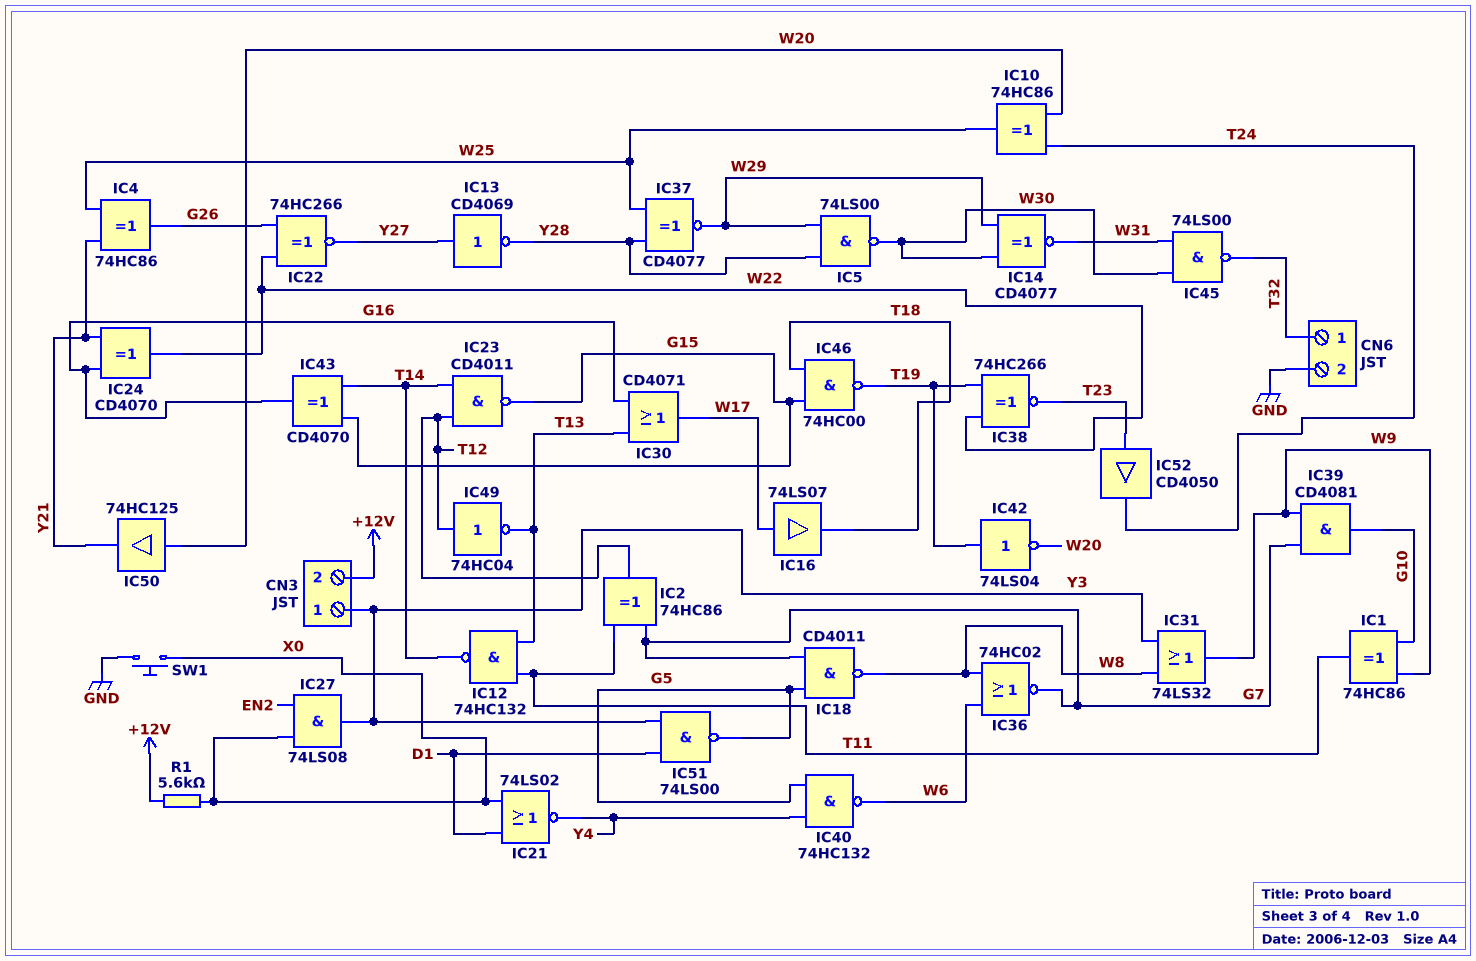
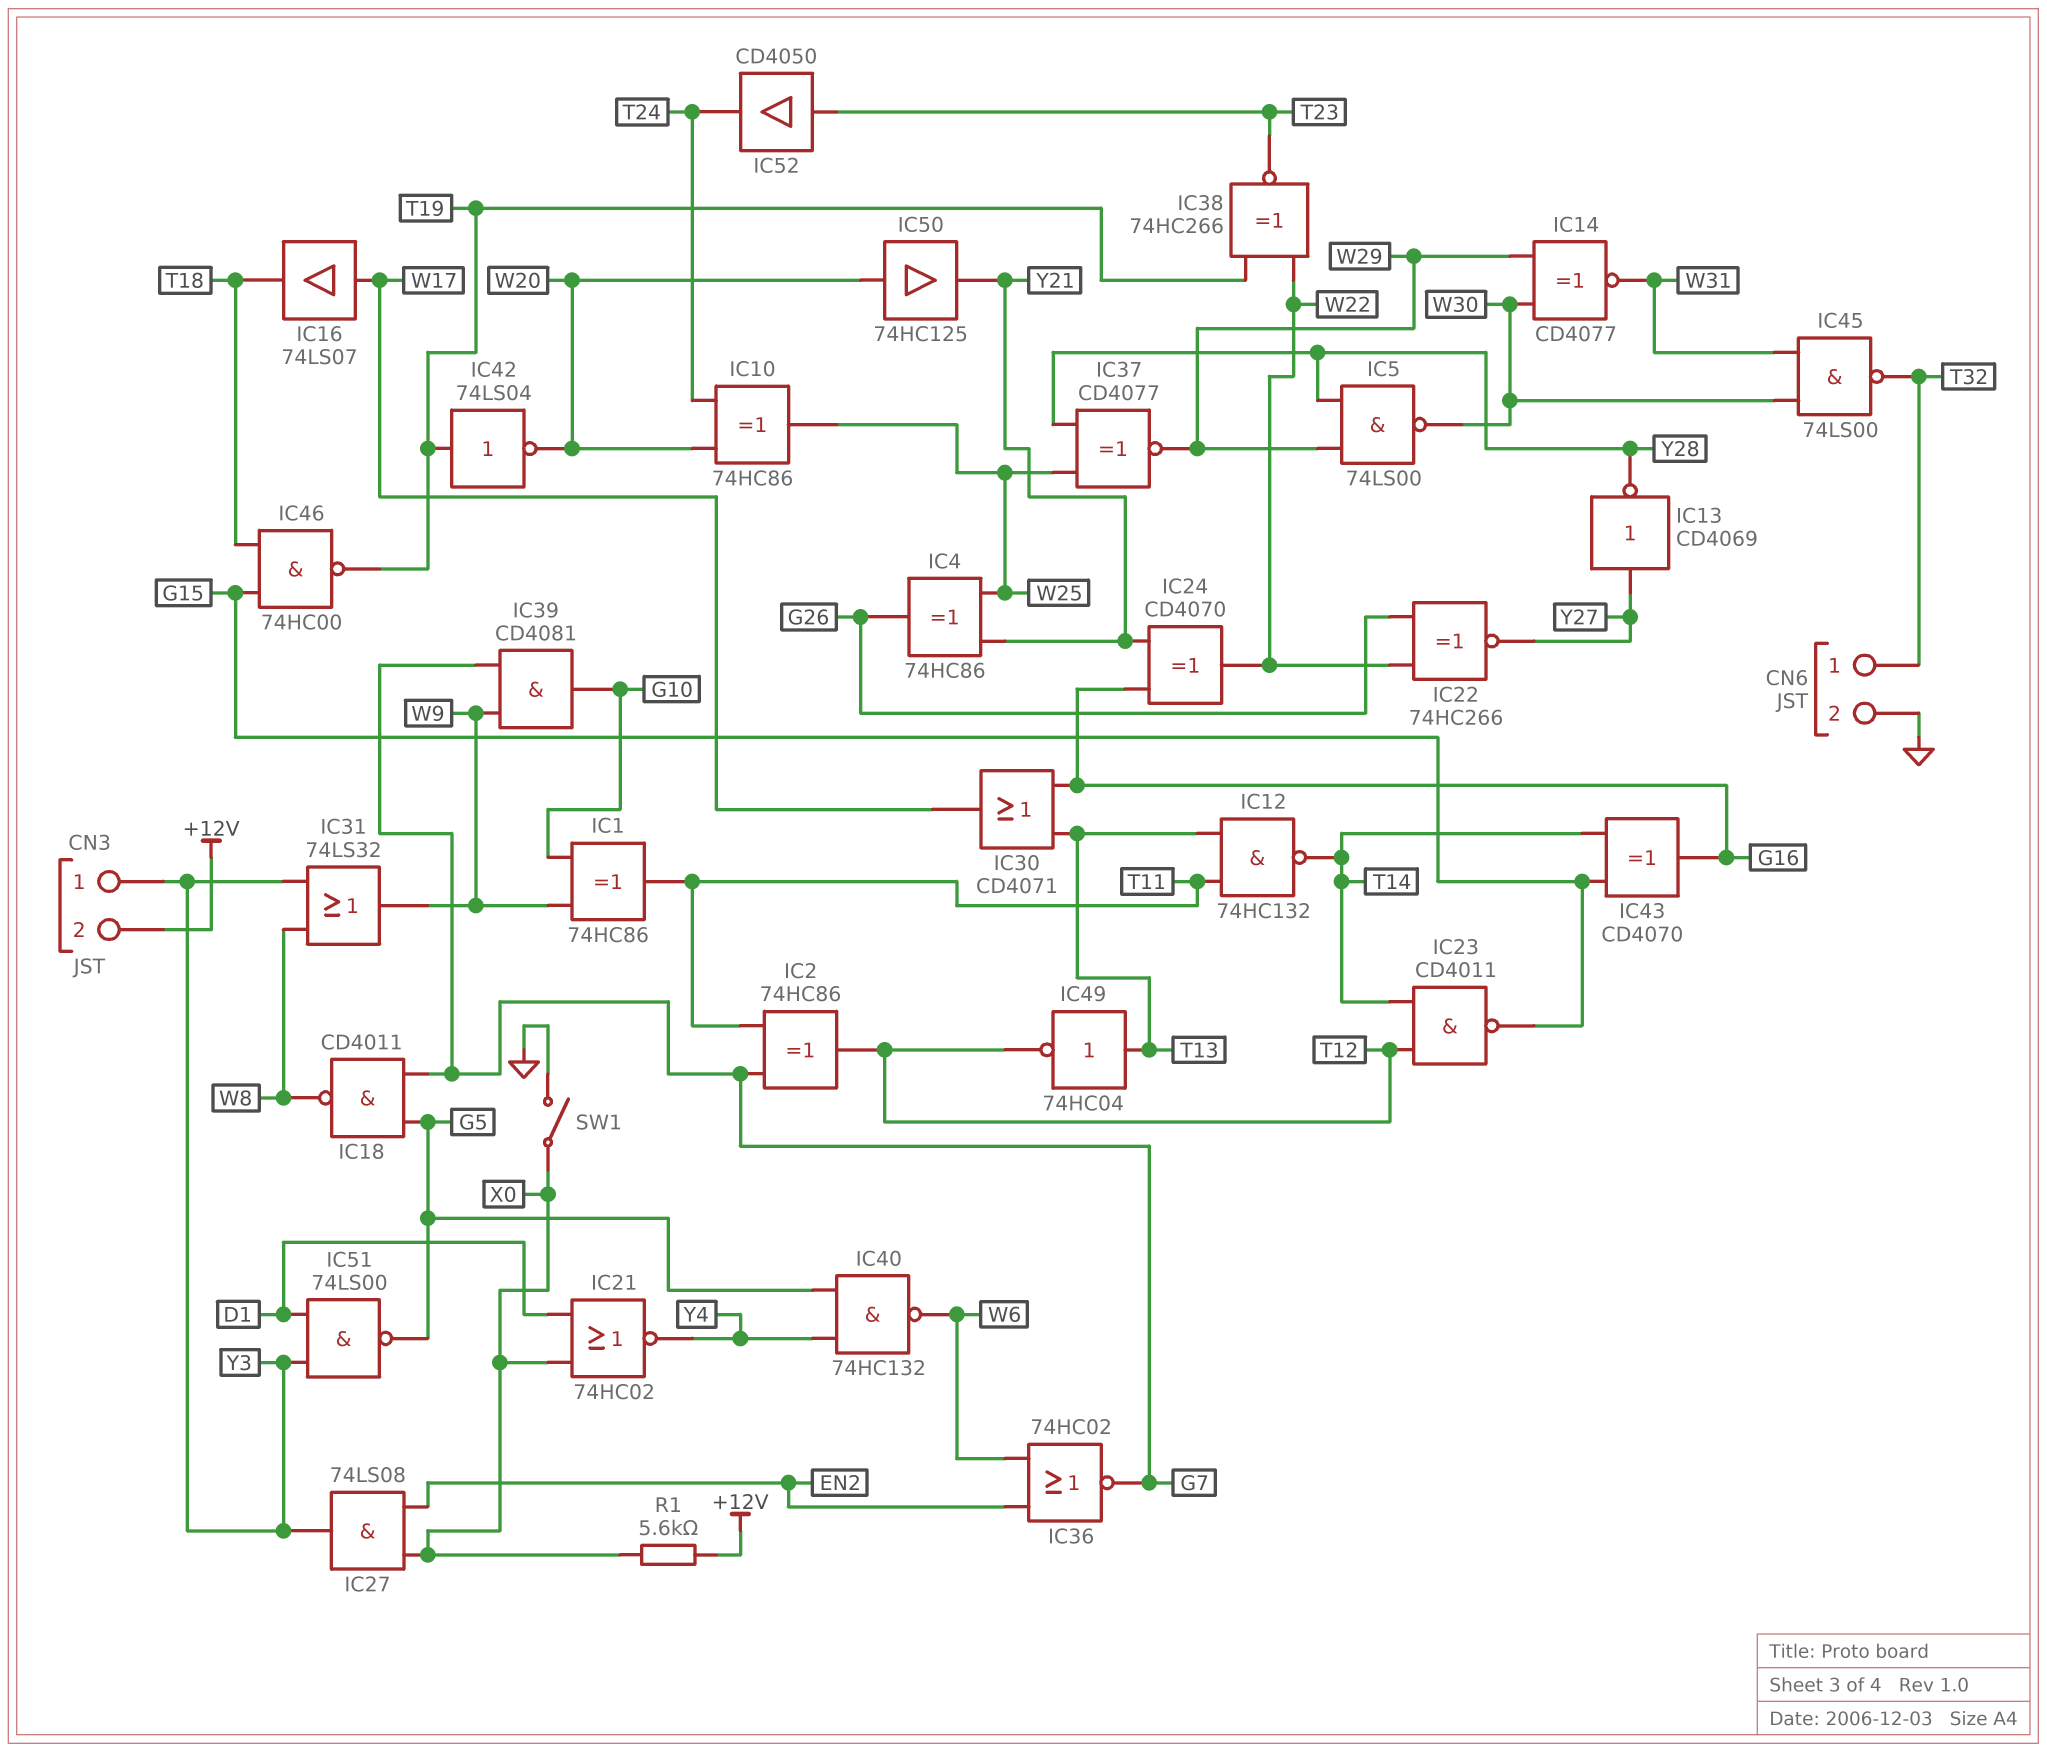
IC21: NOR 74LS02 (in D1, in X0, out Y4) -> NOR 74HC02 (in D1, in X0, out Y4)
IC36: NOR 74HC02 (in W6, in W8, out G7) -> NOR 74HC02 (in EN2, in W6, out G7)
IC49: NOT 74HC04 (in T12, out T13) -> NOT 74HC04 (in T13, out T12)
SW1: button (GND, X0) -> switch (GND, X0)

